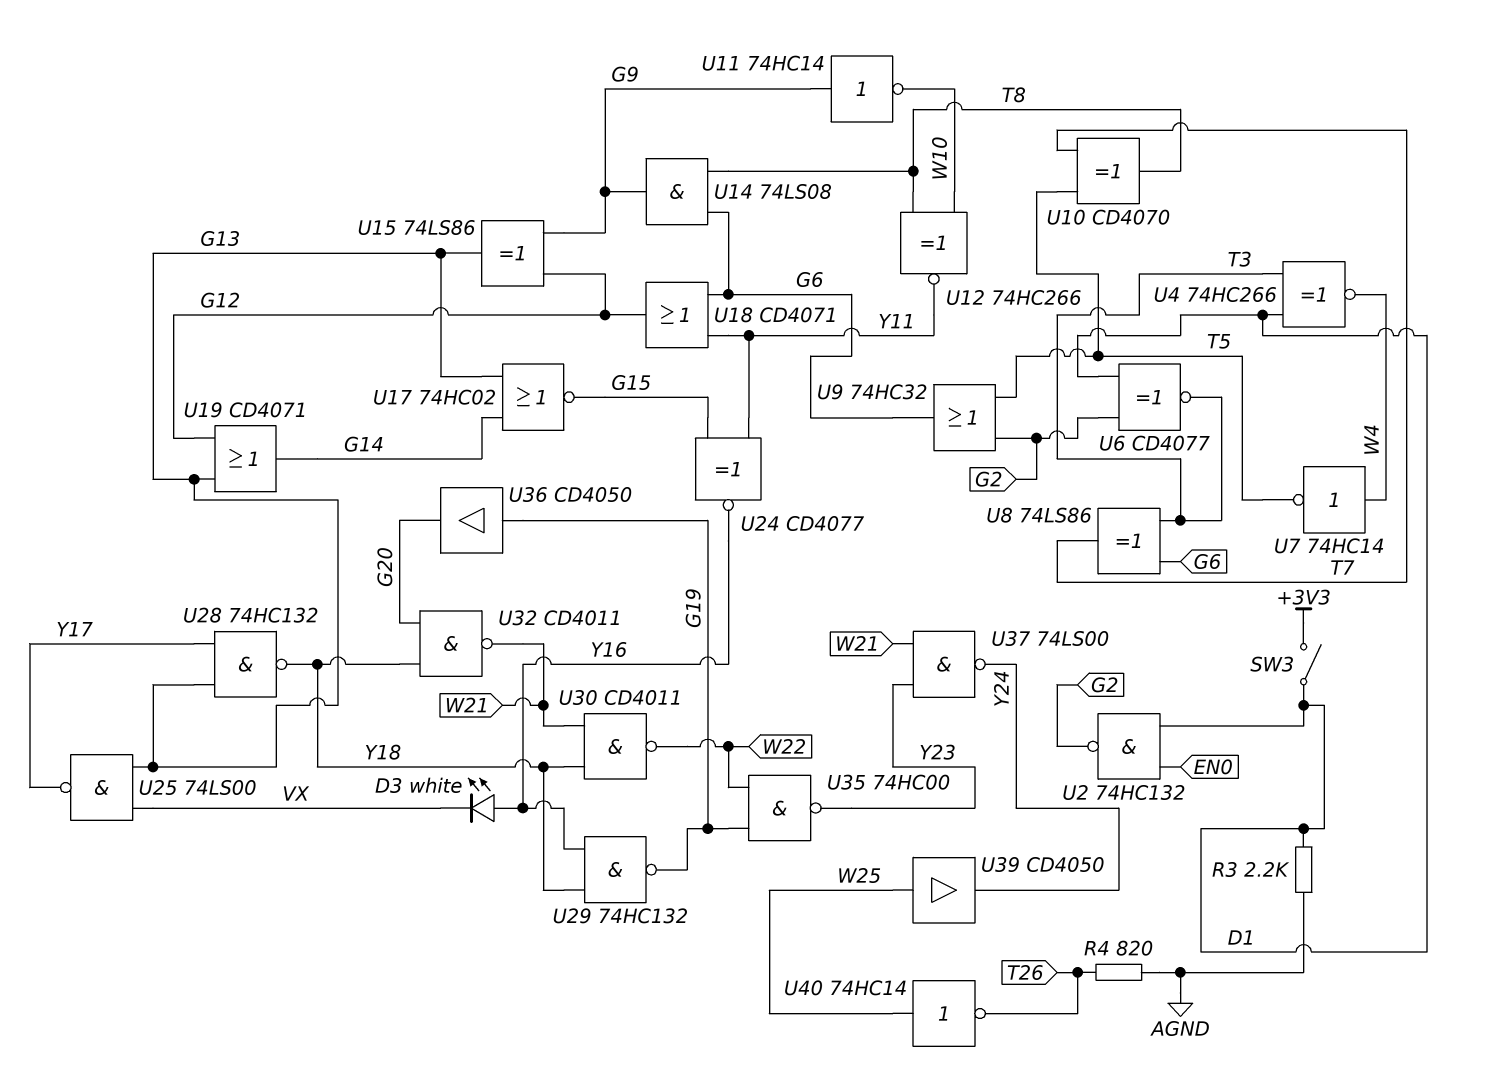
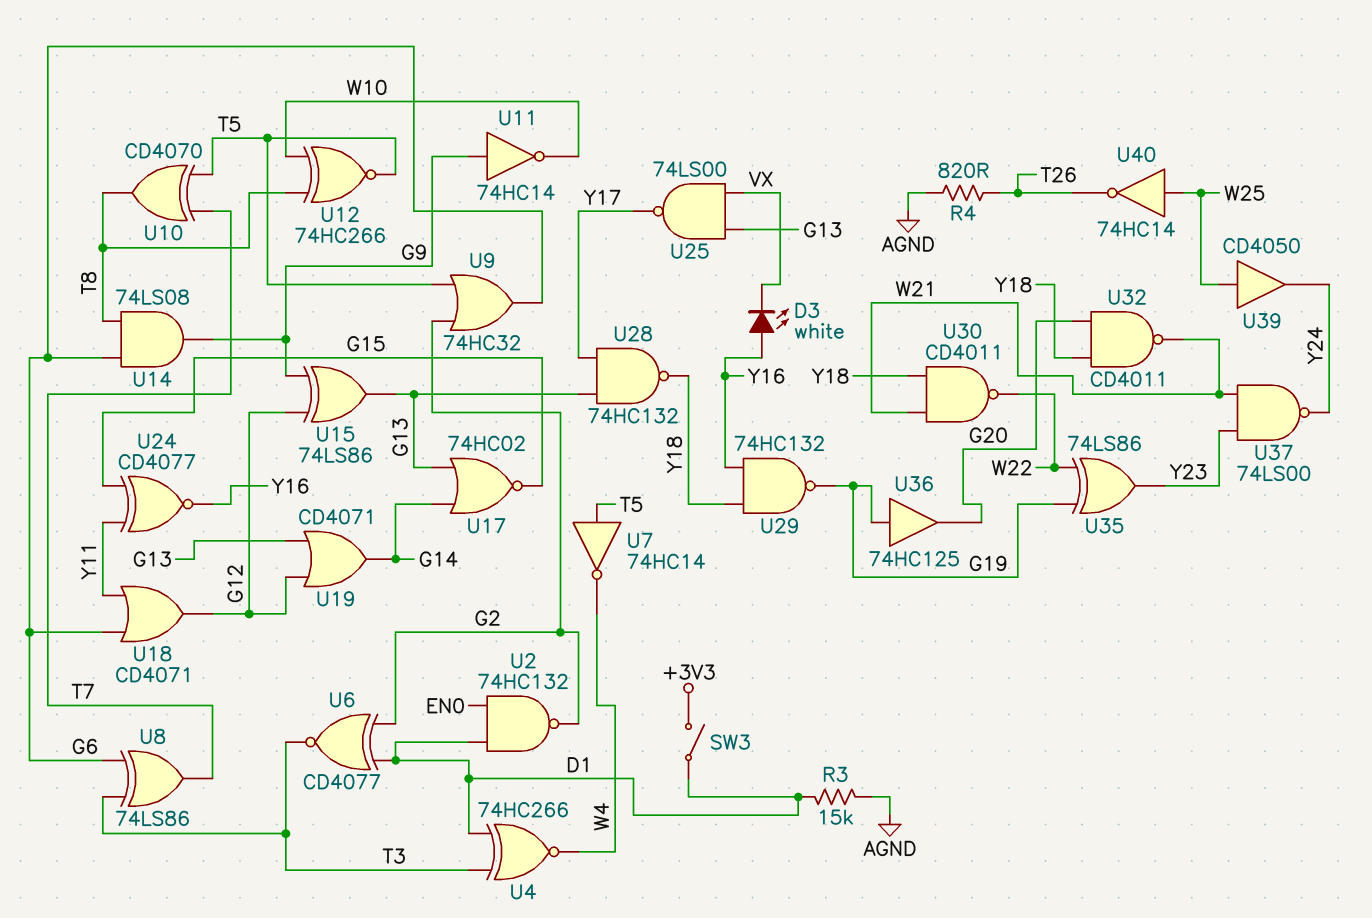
R3: 2.2k (AGND, D1) -> 15k (AGND, D1)
U7: NOT 74HC14 (in W4, out T5) -> NOT 74HC14 (in T5, out W4)
U12: XNOR 74HC266 (in T8, in W10, out Y11) -> XNOR 74HC266 (in T8, in W10, out T5)
U35: NAND 74HC00 (in G19, in W22, out Y23) -> XOR 74LS86 (in G19, in W22, out Y23)
U36: buffer CD4050 (in G19, out G20) -> buffer 74HC125 (in G19, out G20)

